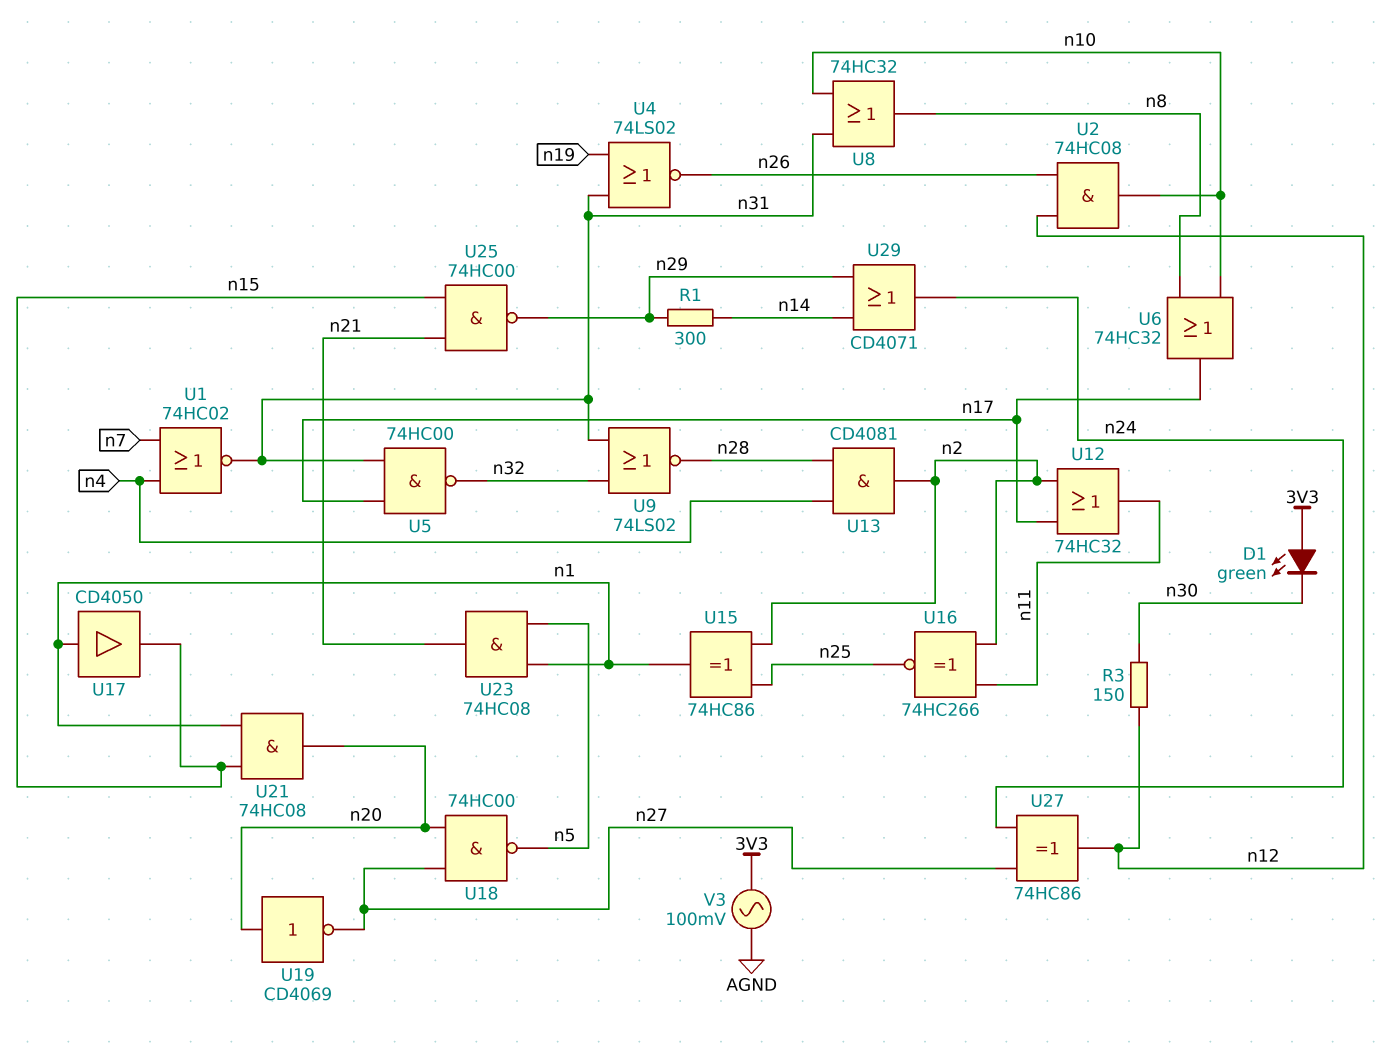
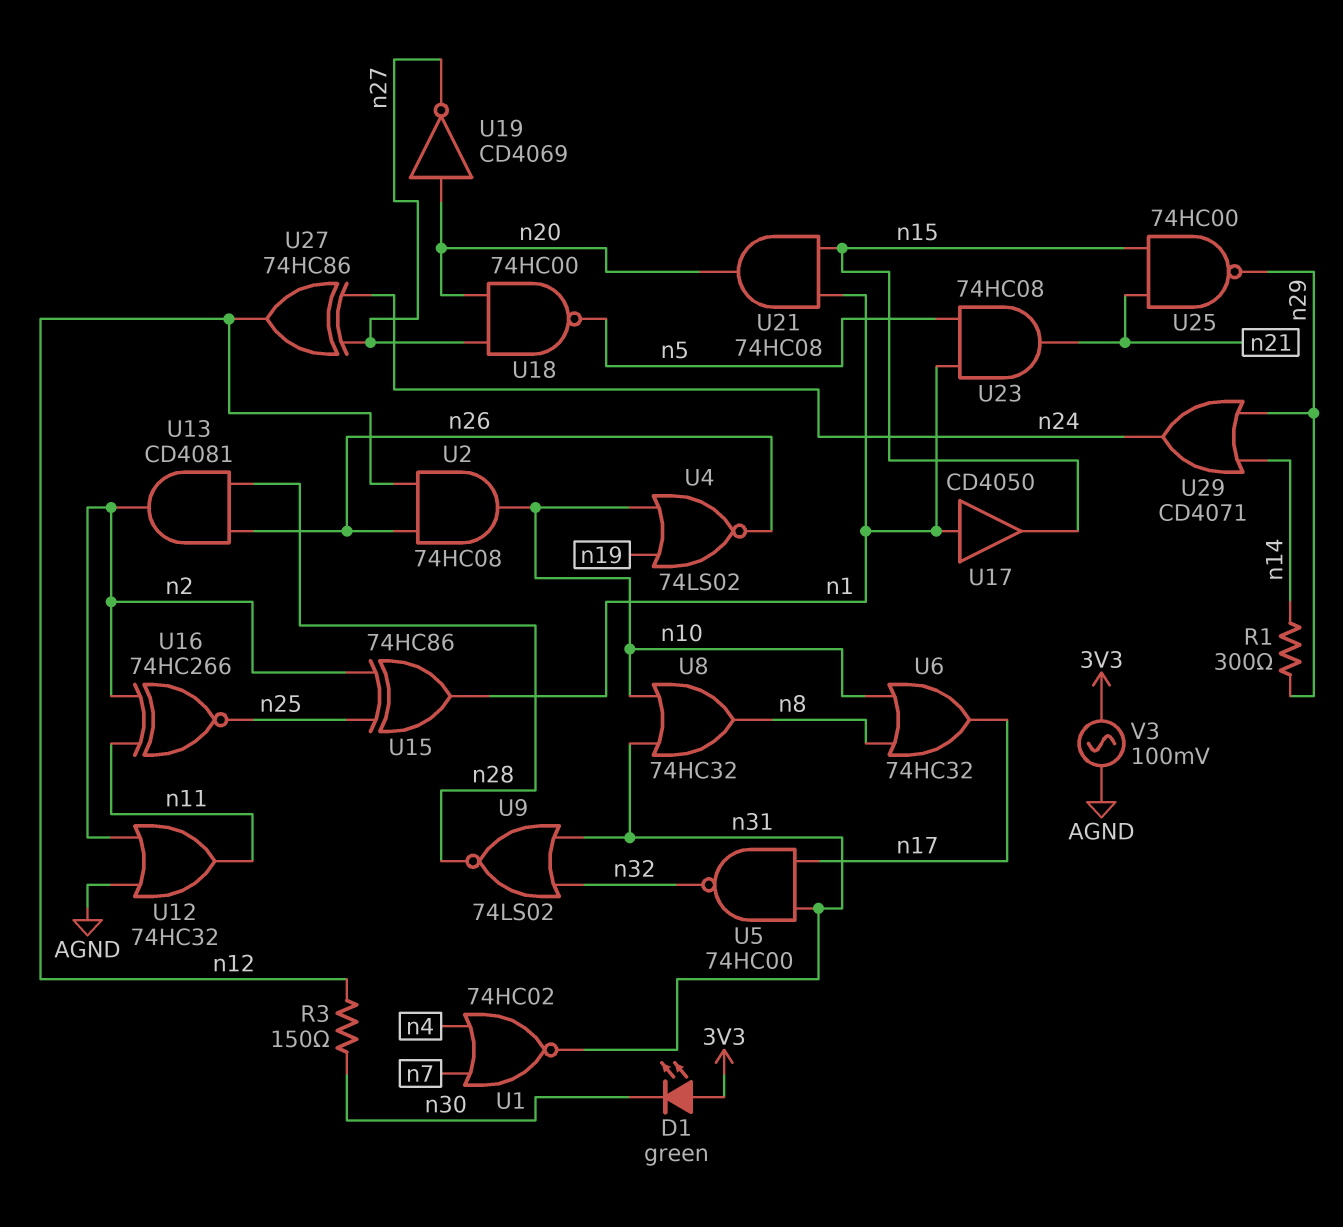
U4: NOR 74LS02 (in n19, in n31, out n26) -> NOR 74LS02 (in n10, in n19, out n26)
U12: OR 74HC32 (in n2, in n17, out n11) -> OR 74HC32 (in AGND, in n2, out n11)
U13: AND CD4081 (in n4, in n28, out n2) -> AND CD4081 (in n26, in n28, out n2)

